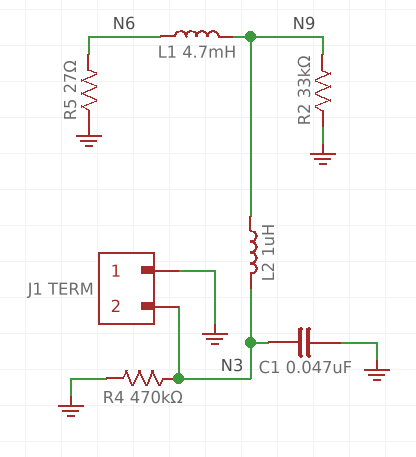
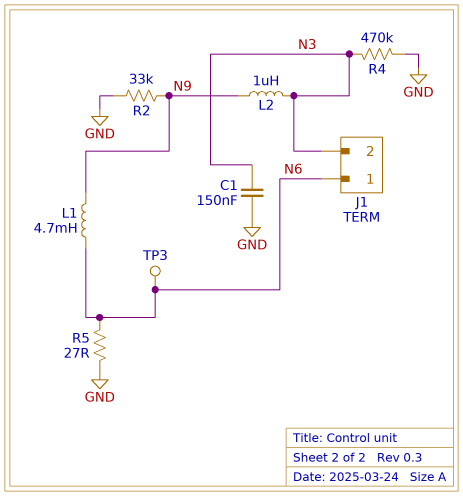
C1: 47nF (GND, N3) -> 150nF (GND, N3)
J1 pin 1: GND -> N6
TP3: none -> test point (N6)

